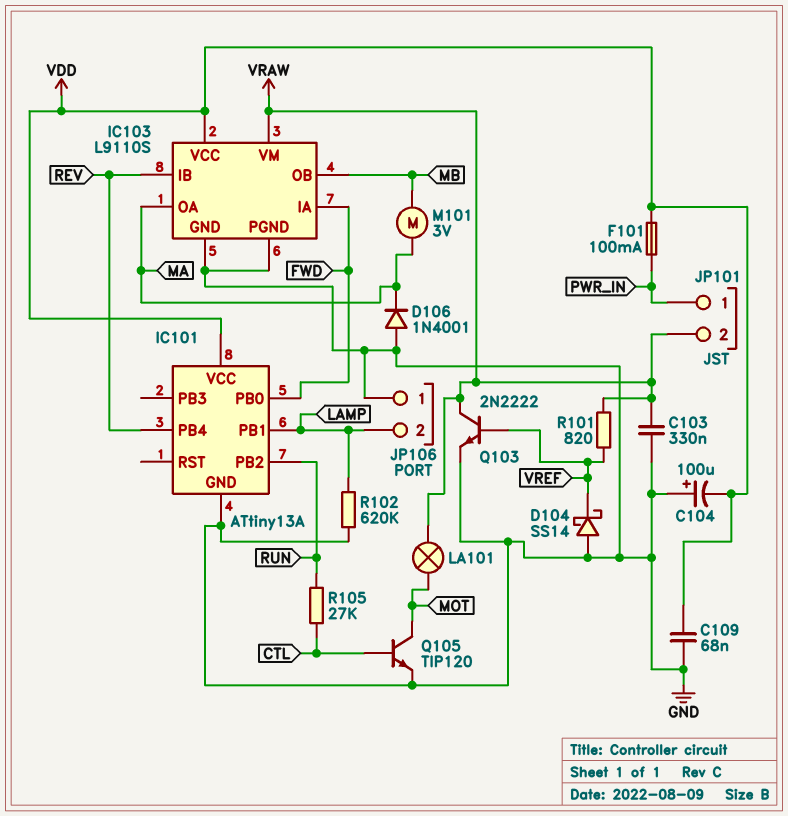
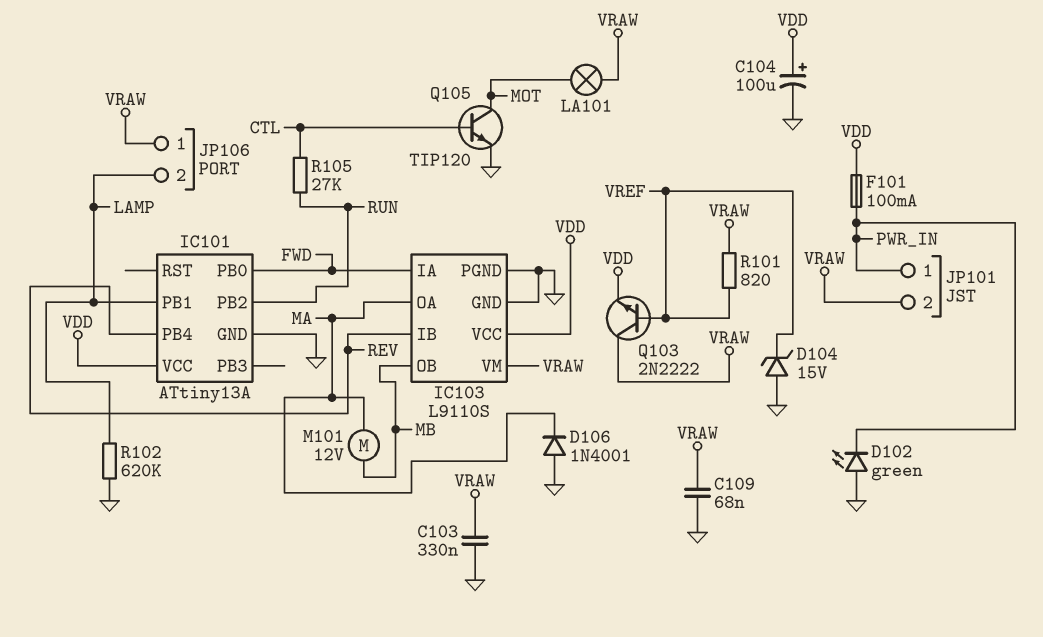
C104: 100uF (plus GND, minus VDD) -> 100uF (plus VDD, minus GND)
C109: 68nF (GND, VDD) -> 68nF (GND, VRAW)
D102: none -> LED green (A GND, K PWR_IN)
D104: schottky SS14 (A GND, K VREF) -> zener 15V (A GND, K VREF)
JP106 pin 1: GND -> VRAW
M101: motor 3V (MA, MB) -> motor 12V (MA, MB)
Q103: NPN 2N2222 (B VREF, C VRAW, E GND) -> NPN 2N2222 (B VREF, C VRAW, E VDD)

